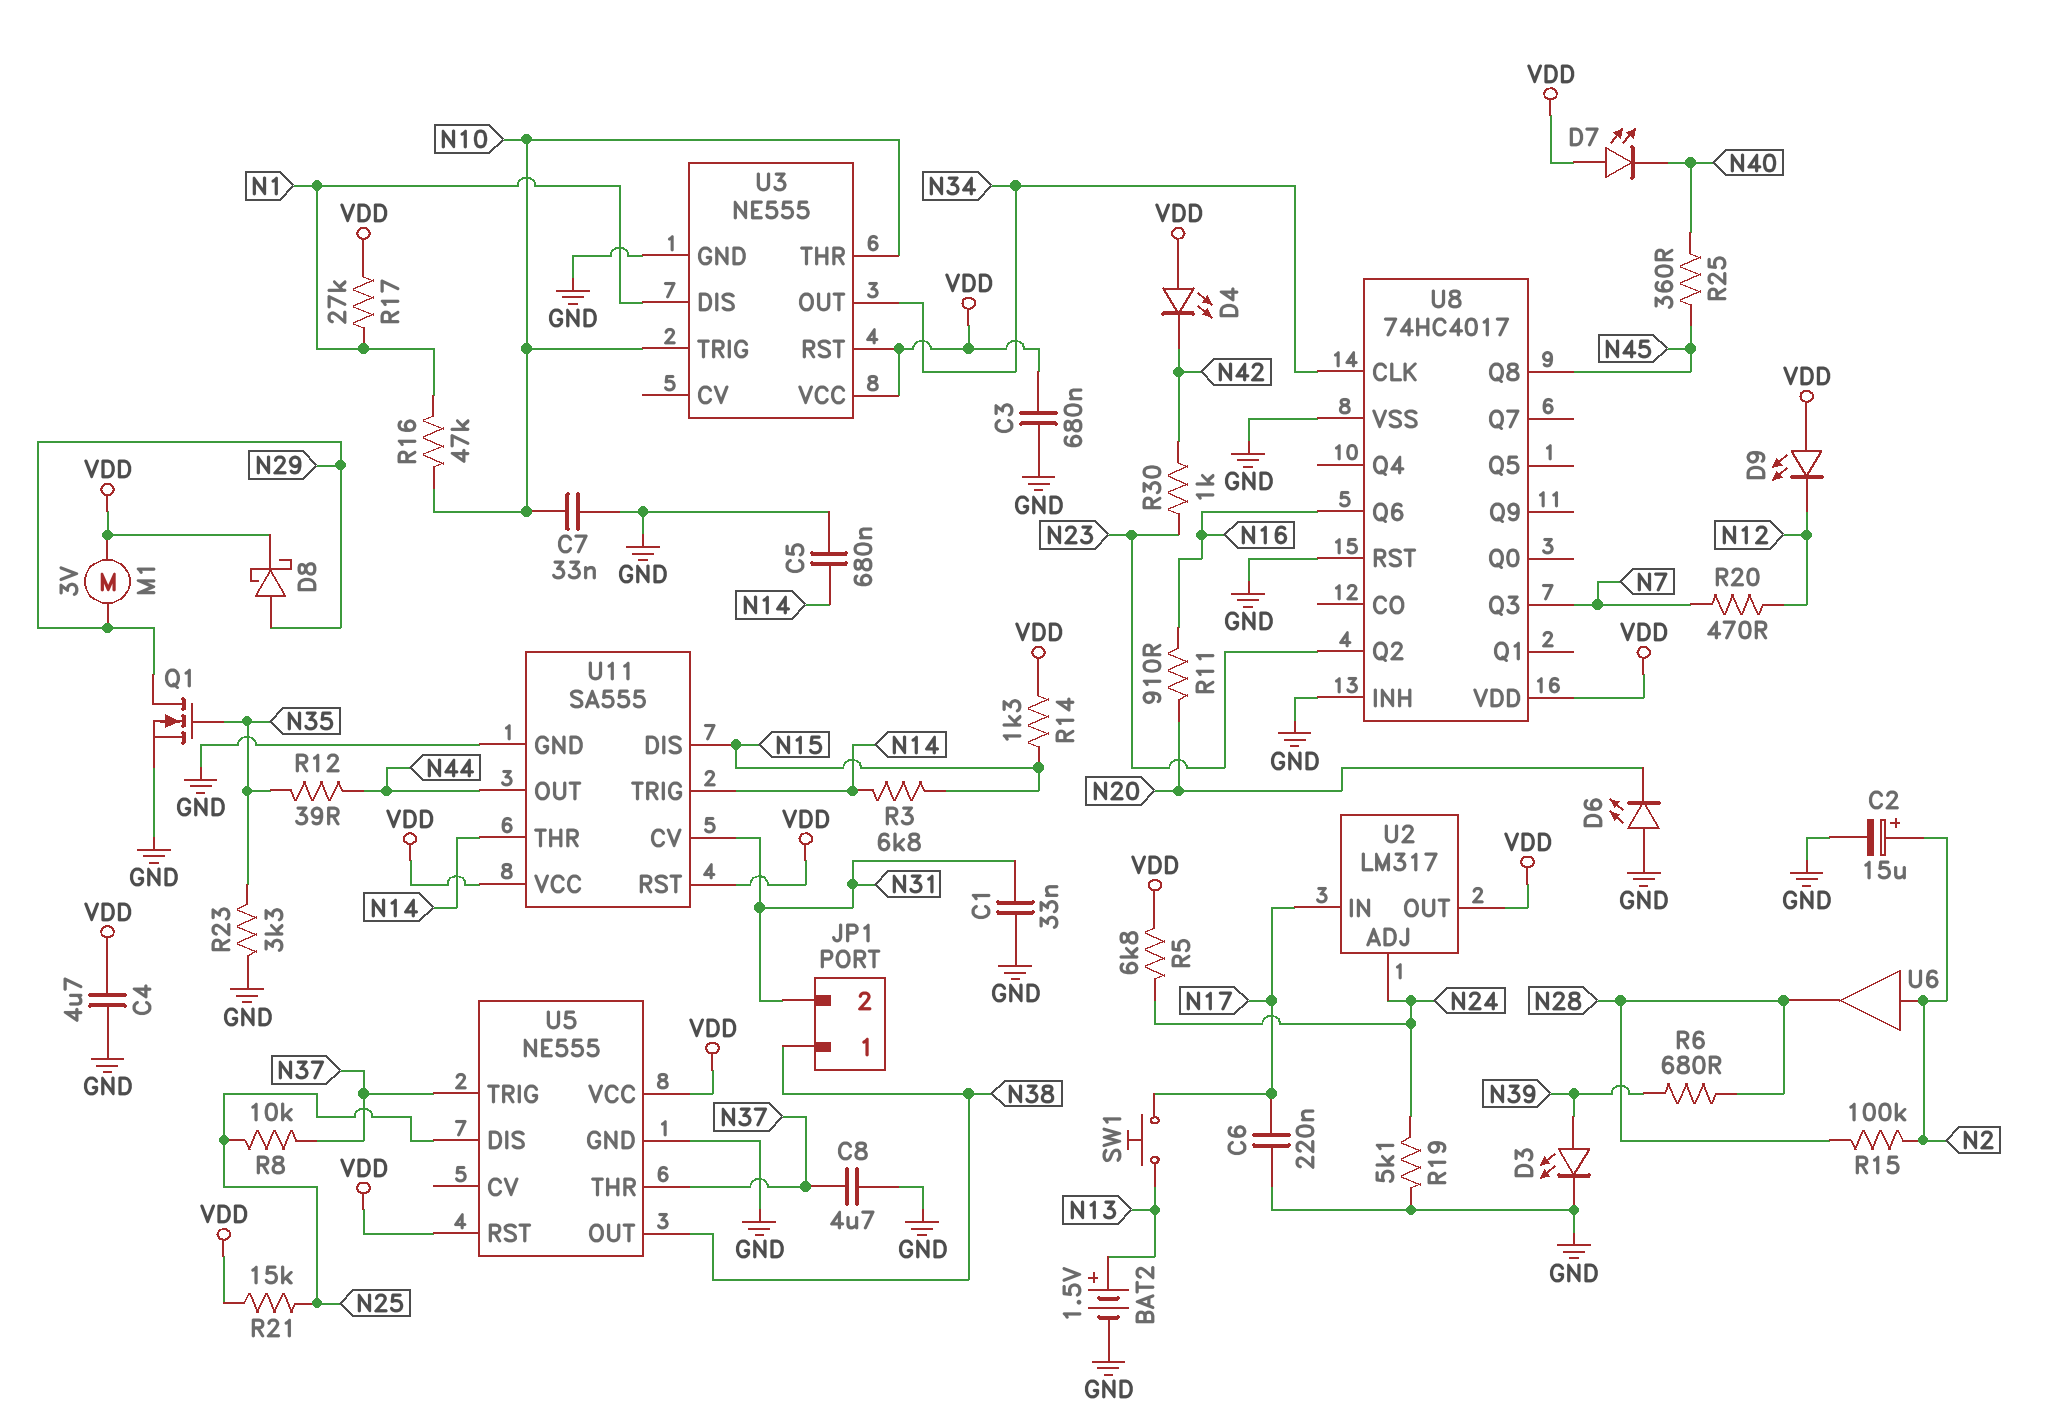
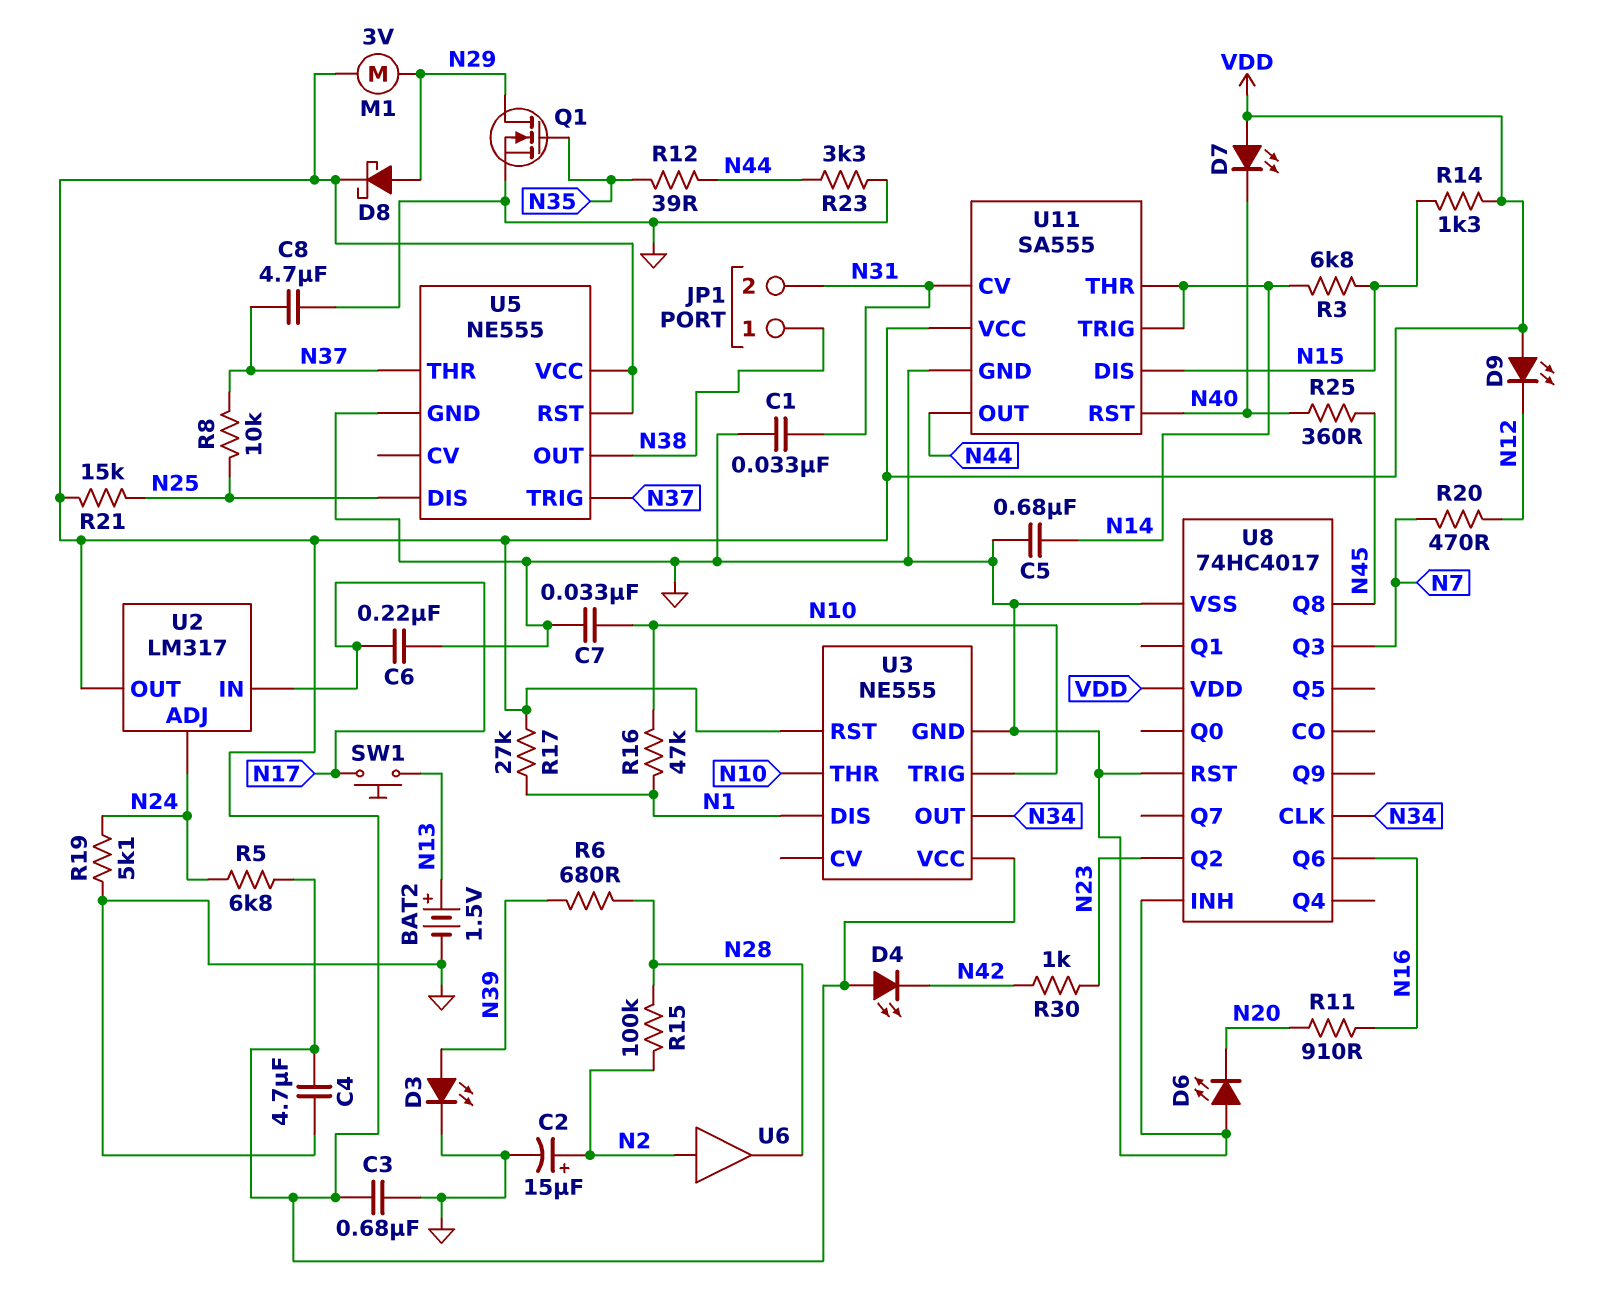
R23: 3.3k (GND, N35) -> 3.3k (GND, N44)
U11 pin RST: VDD -> N40

